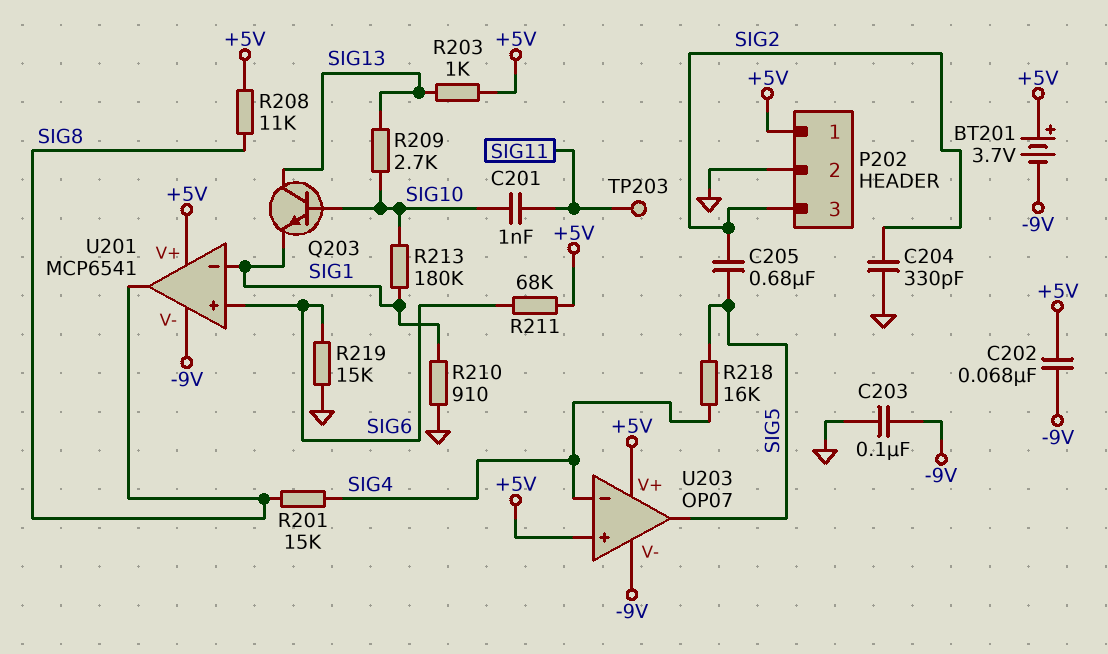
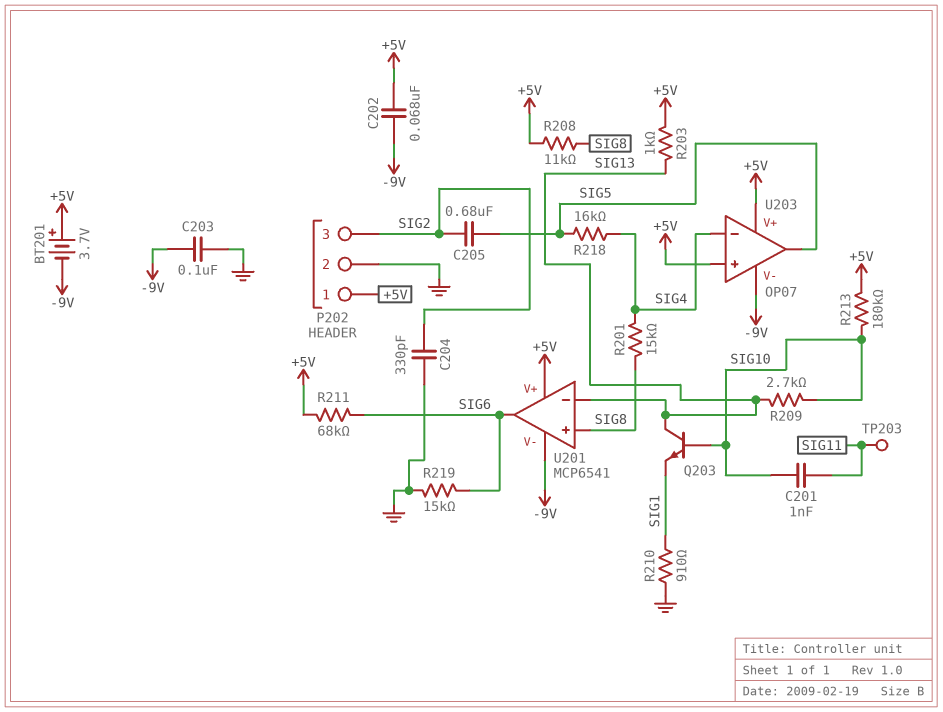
R213: 180k (SIG1, SIG10) -> 180k (+5V, SIG10)
U201 pin in+: SIG6 -> SIG8
U201 pin in-: SIG1 -> SIG13
U201 pin out: SIG8 -> SIG6

